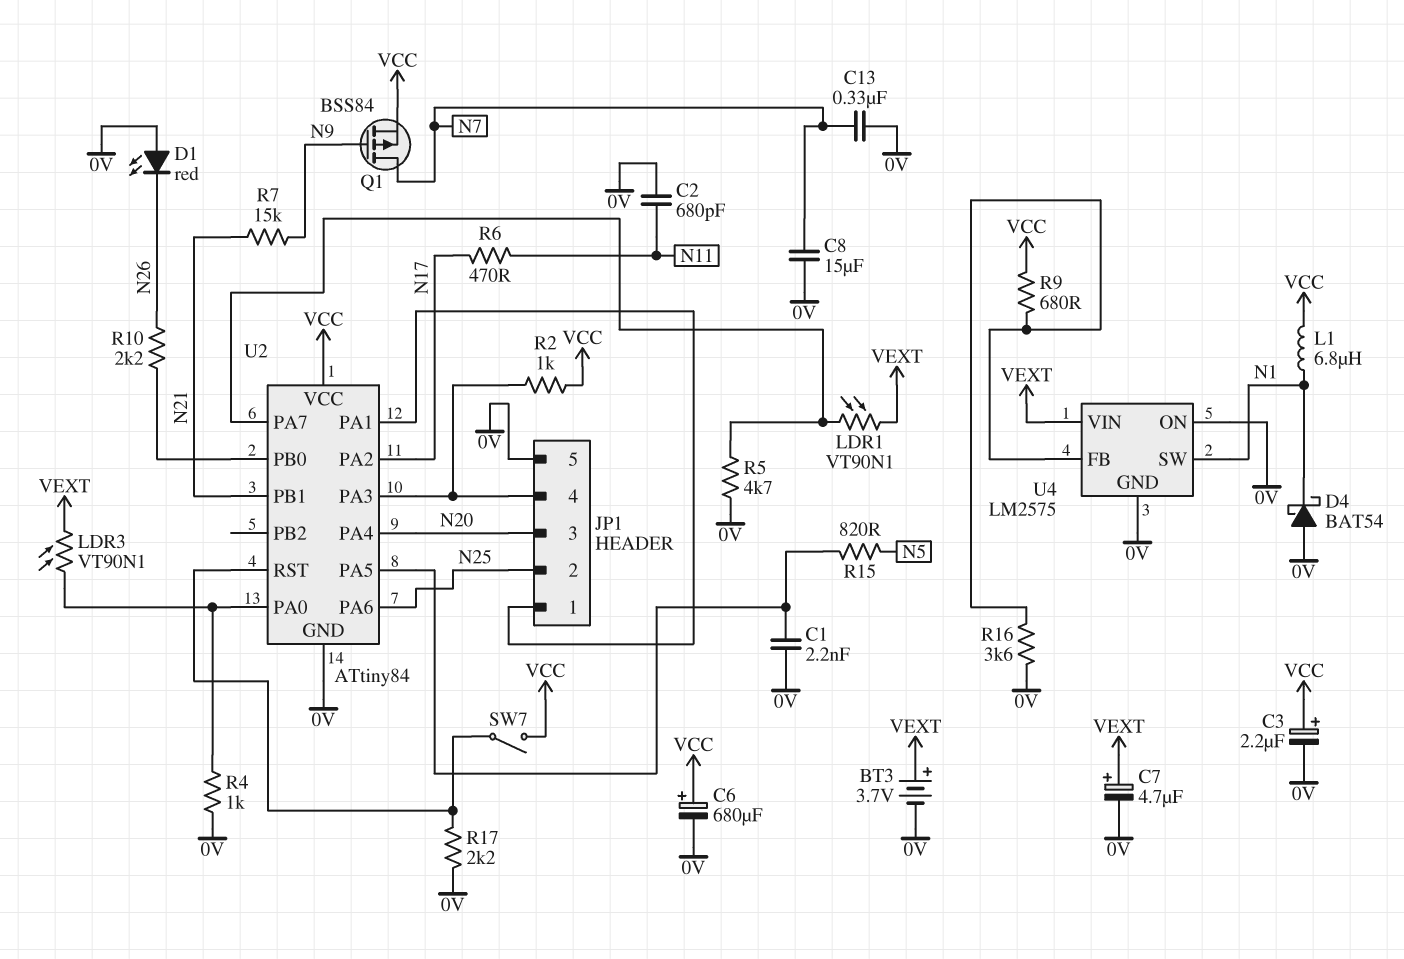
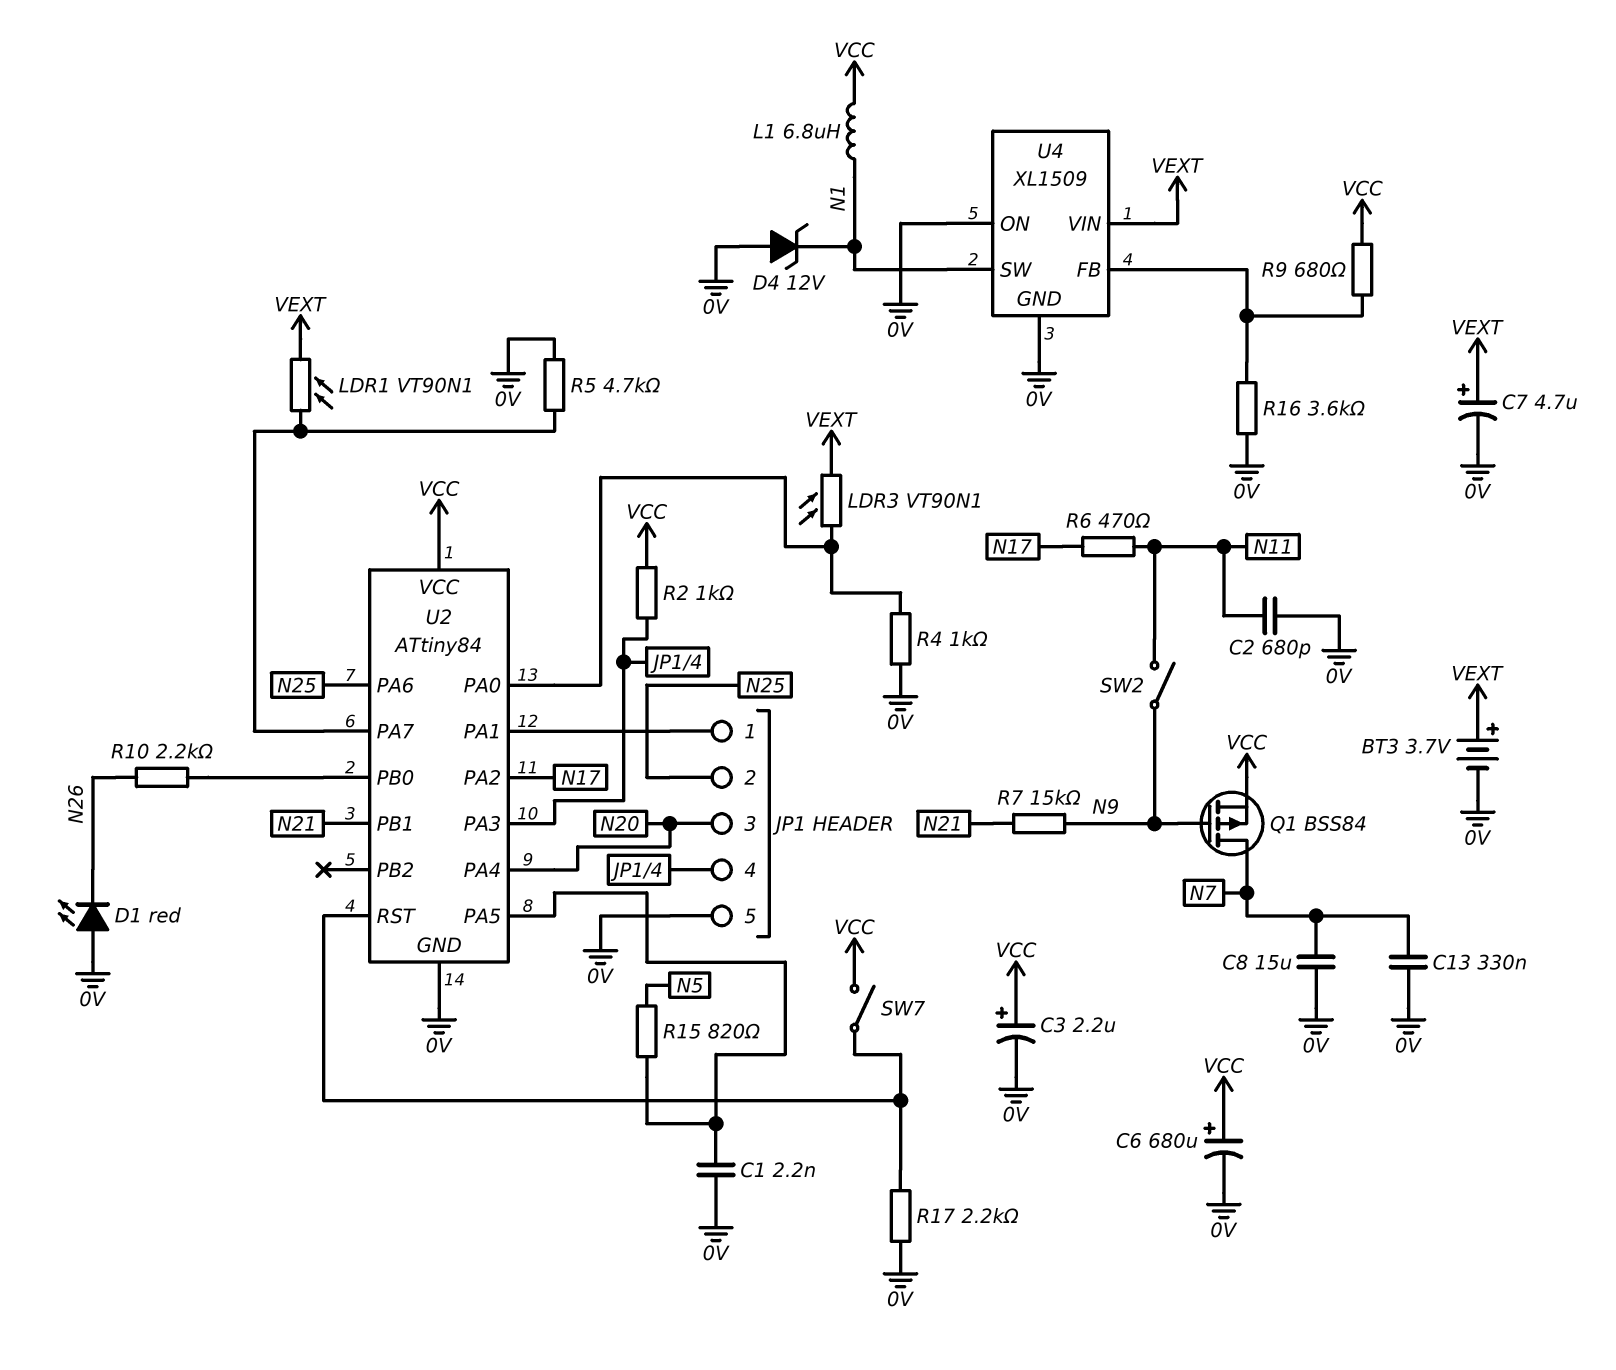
D4: schottky BAT54 (A 0V, K N1) -> zener 12V (A 0V, K N1)
SW2: none -> switch (N9, N11)
U4: LM2575 -> XL1509

